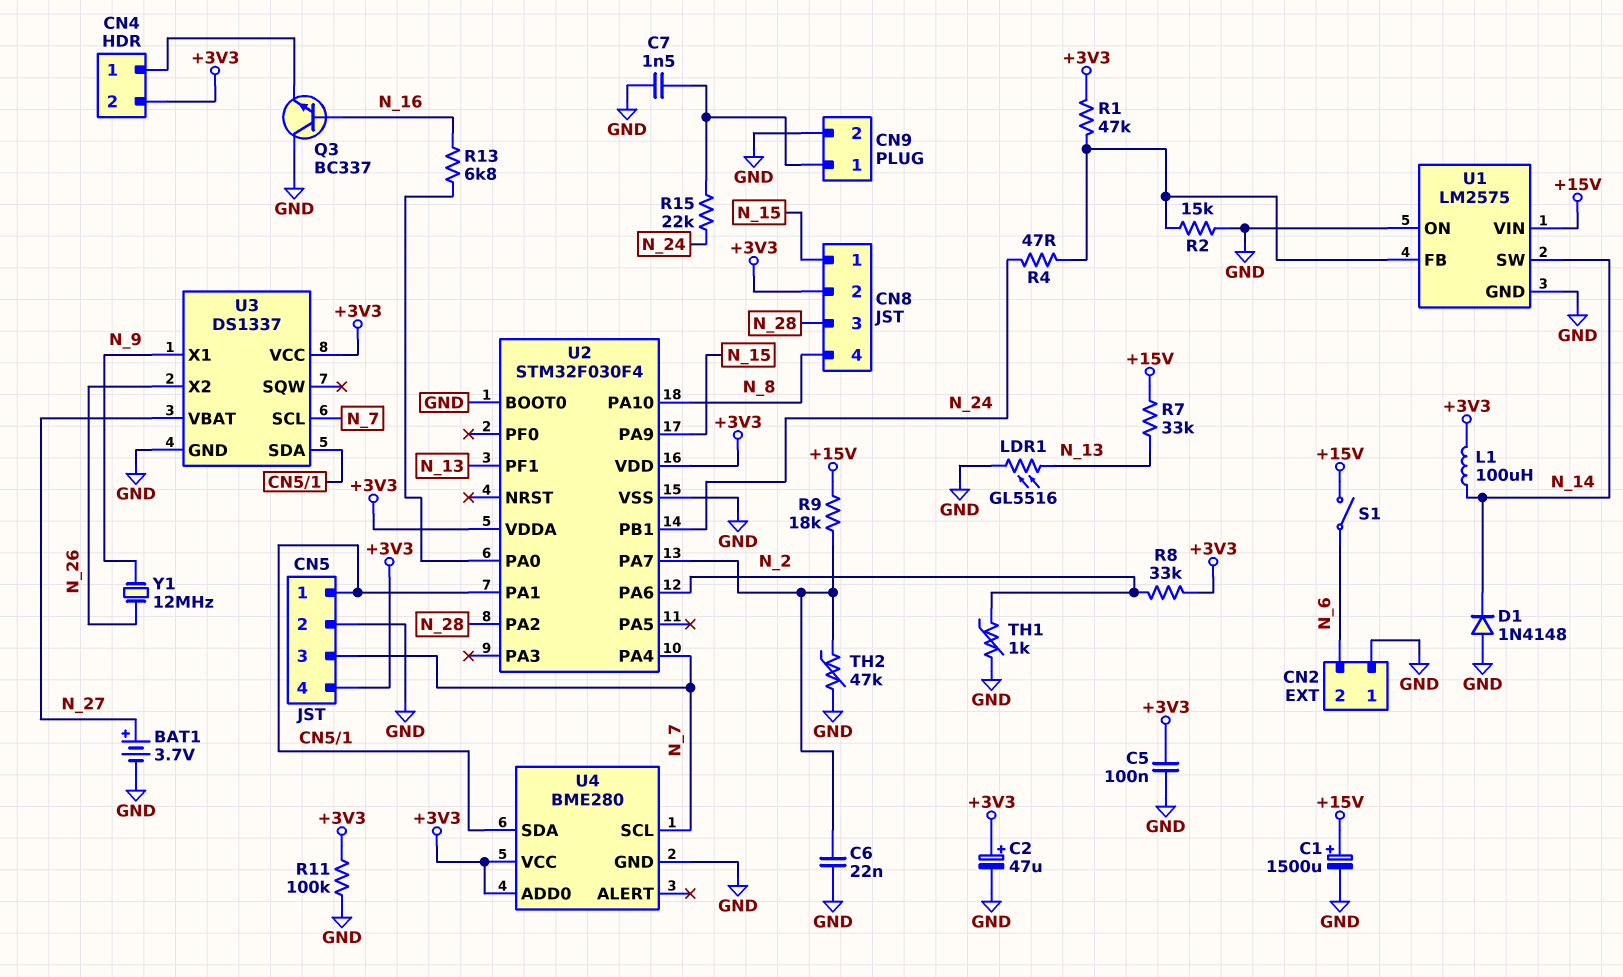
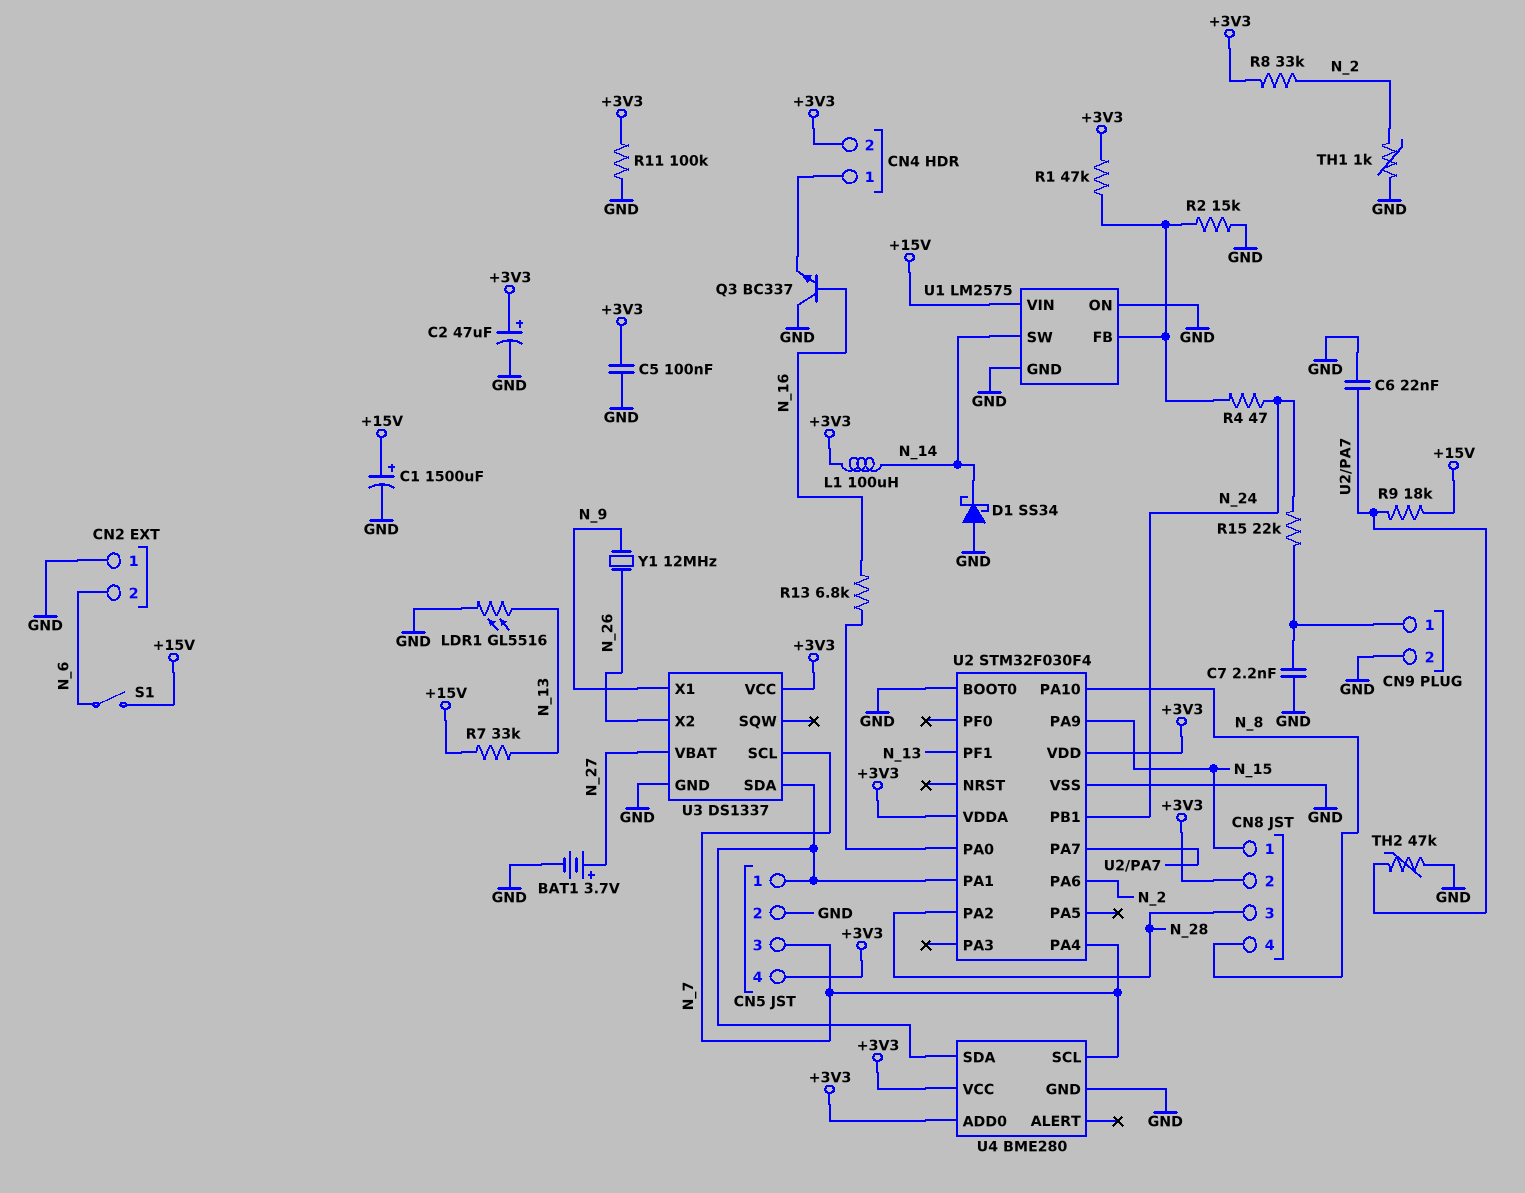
C7: 1.5nF (CN9/1, GND) -> 2.2nF (CN9/1, GND)
D1: diode 1N4148 (A GND, K N_14) -> schottky SS34 (A GND, K N_14)

